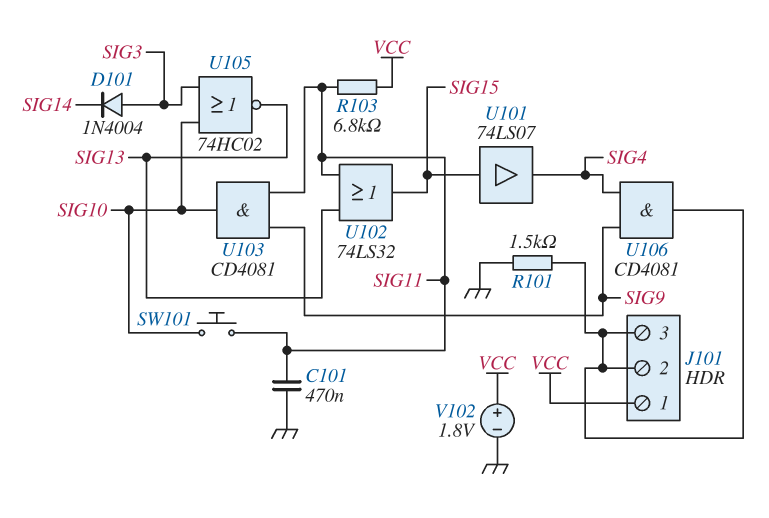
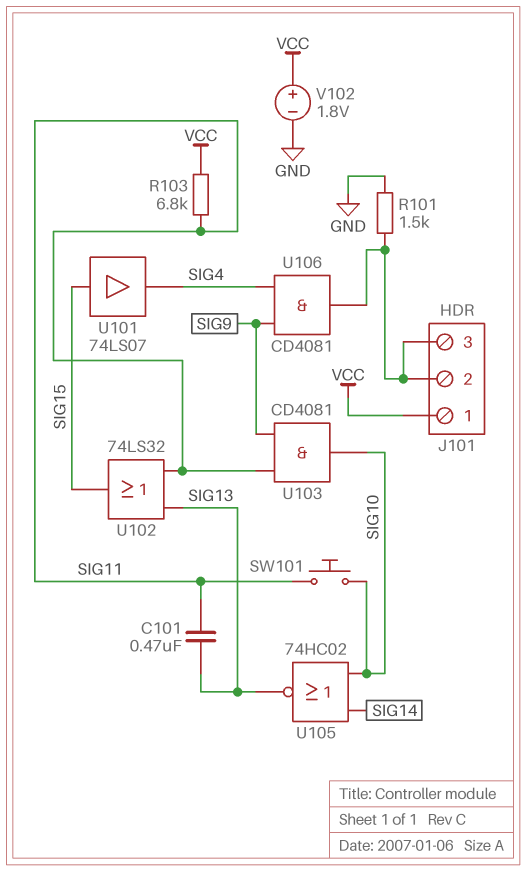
C101: 470nF (GND, SIG11) -> 470nF (SIG11, SIG13)
D101: diode 1N4004 (A SIG3, K SIG14) -> none
U105: NOR 74HC02 (in SIG3, in SIG10, out SIG13) -> NOR 74HC02 (in SIG10, in SIG14, out SIG13)

